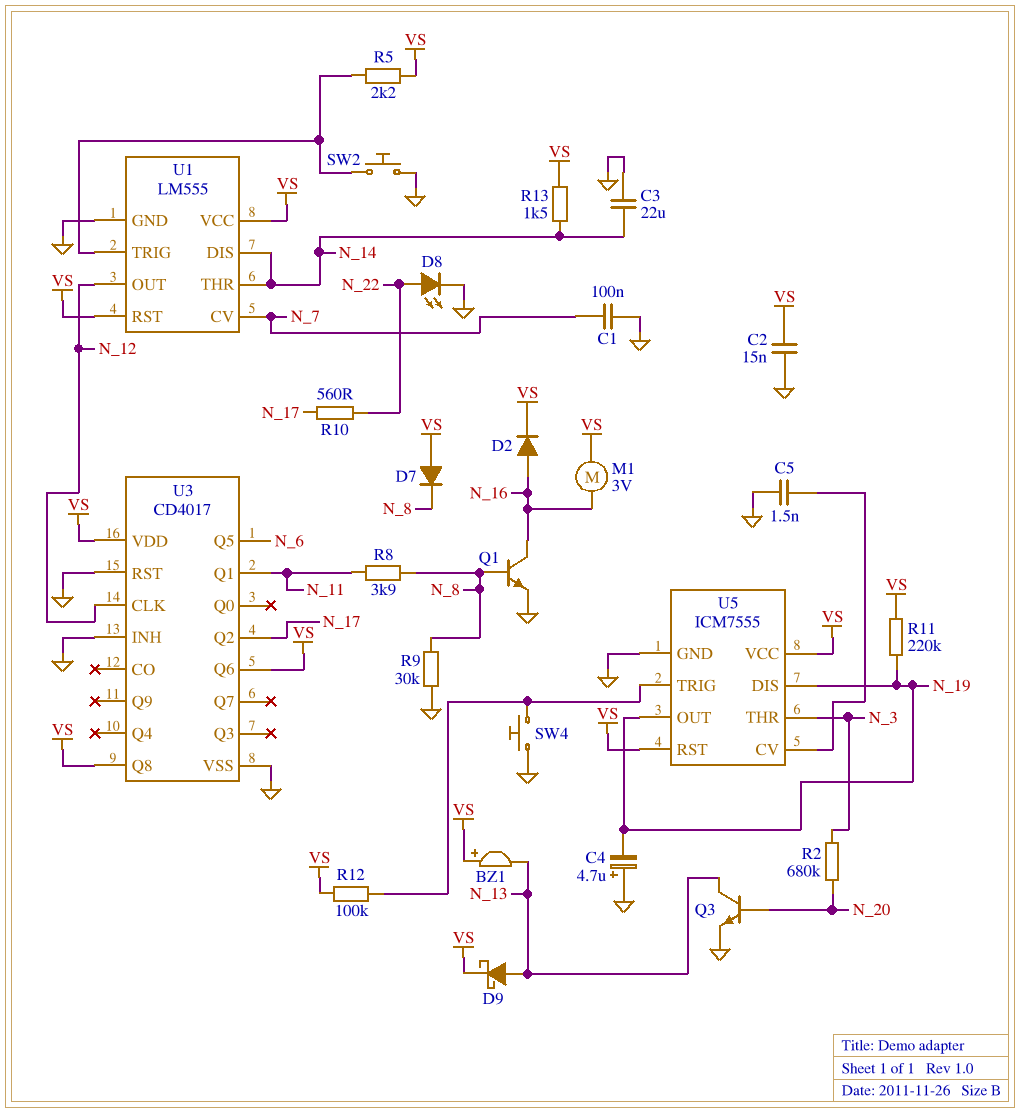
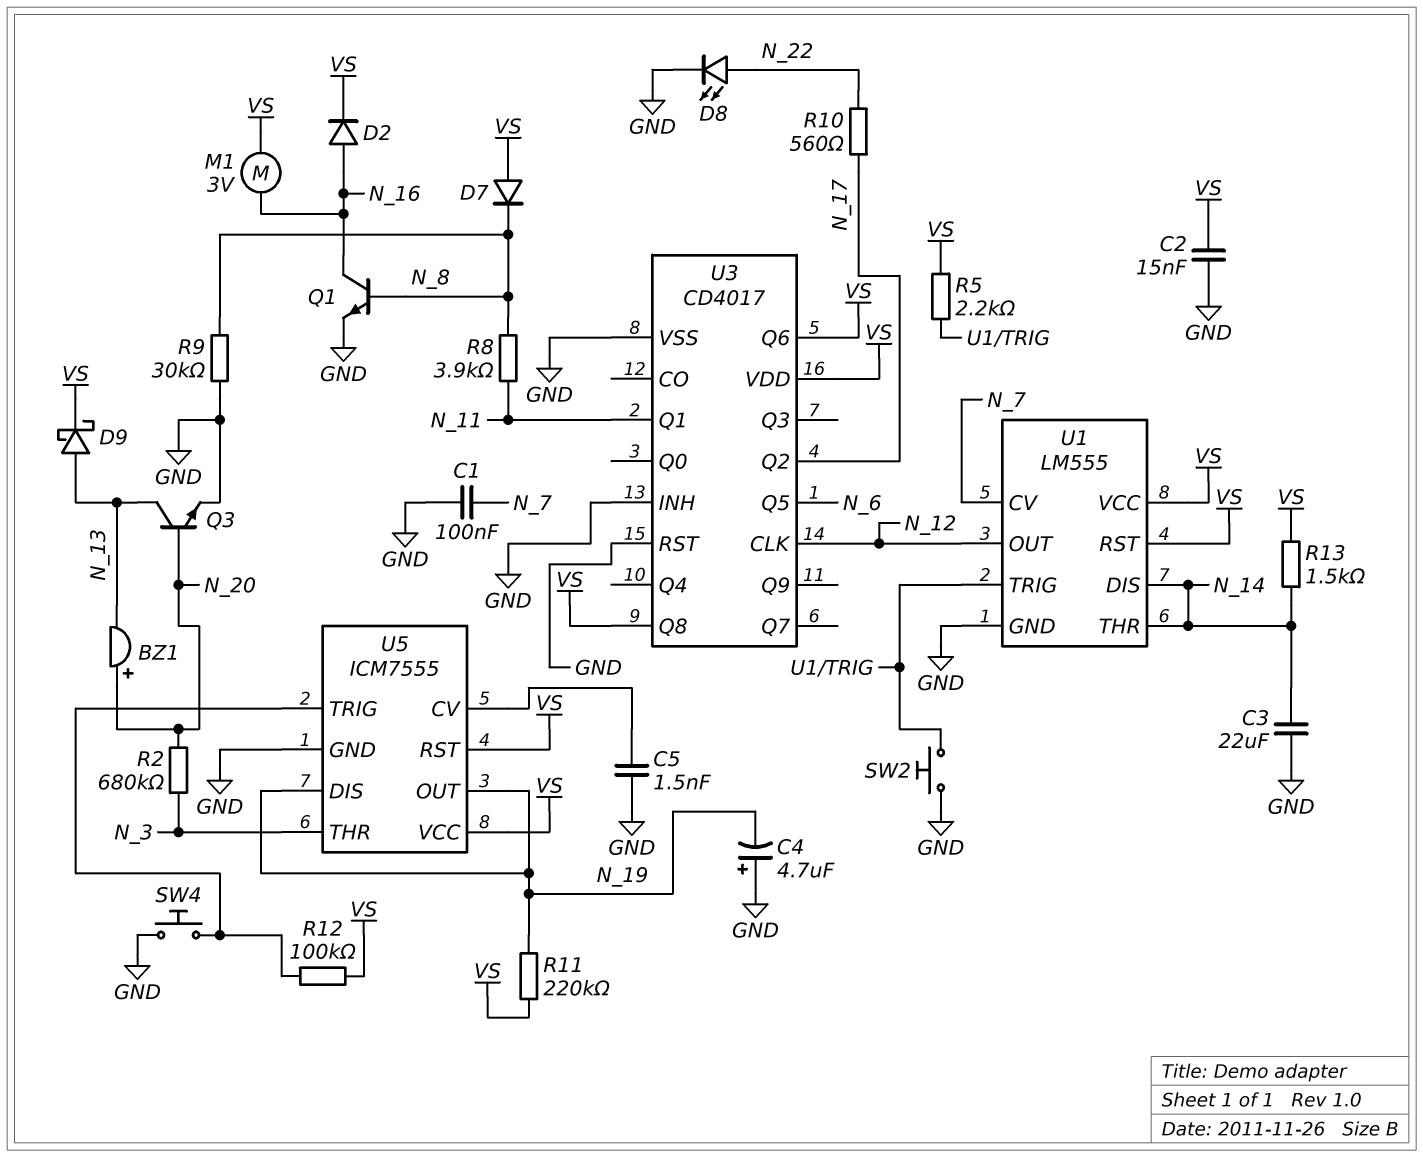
BZ1: buzzer (plus VS, minus N_13) -> buzzer (plus N_20, minus N_13)

